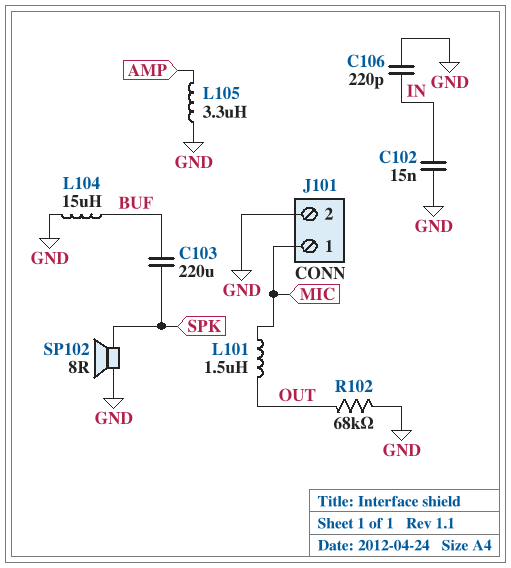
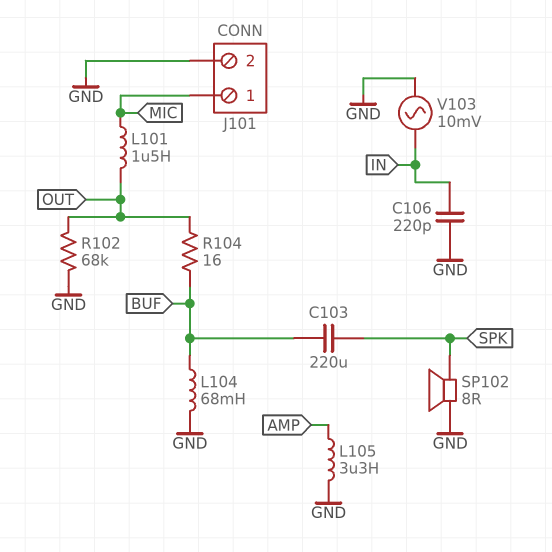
C102: 15nF (GND, IN) -> none
L104: 15uH (BUF, GND) -> 68mH (BUF, GND)
R104: none -> 16 (BUF, OUT)
V103: none -> AC 10mV (GND, IN)

